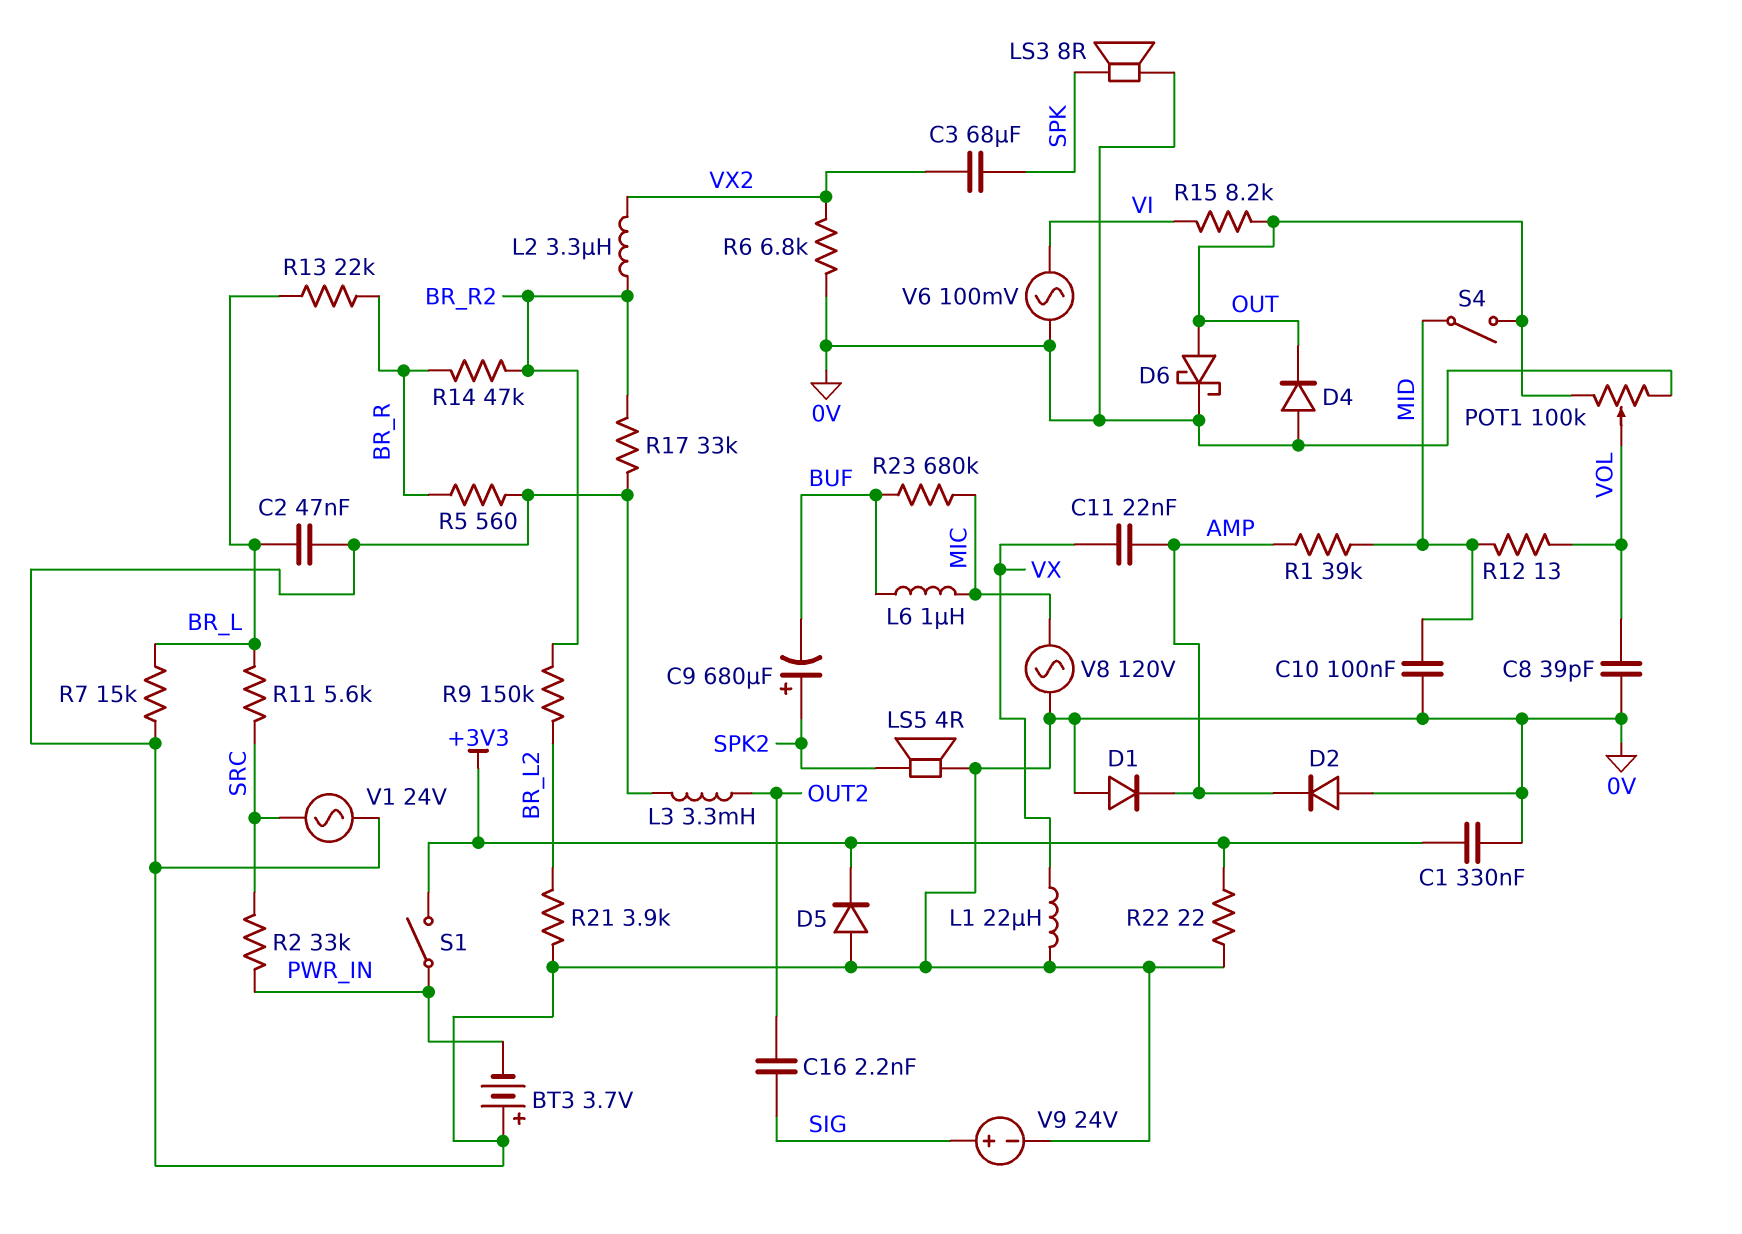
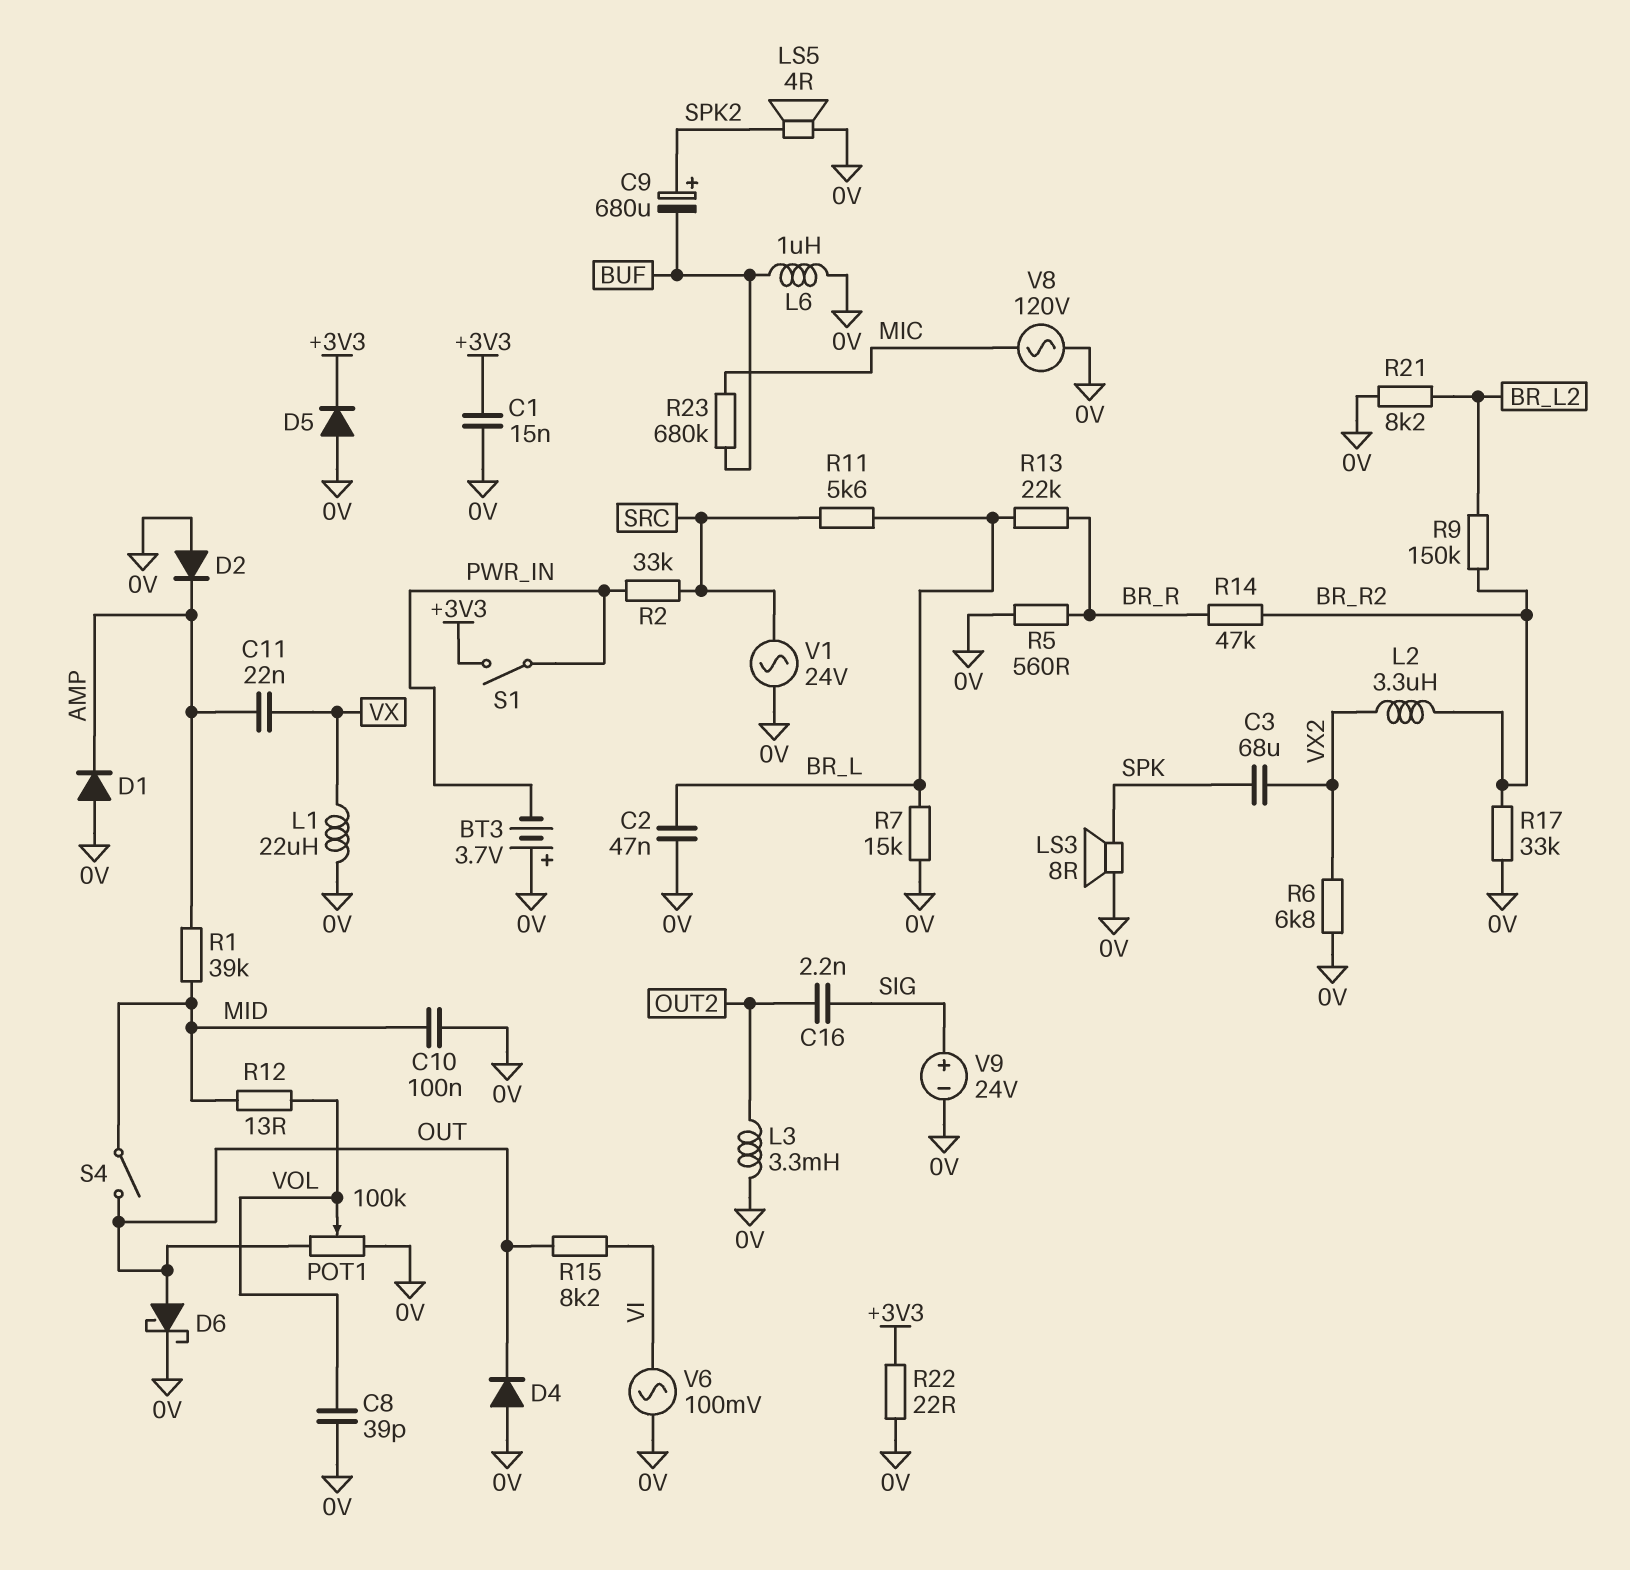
C1: 330nF (+3V3, 0V) -> 15nF (+3V3, 0V)
L6: 1uH (BUF, MIC) -> 1uH (0V, BUF)
R21: 3.9k (0V, BR_L2) -> 8.2k (0V, BR_L2)

